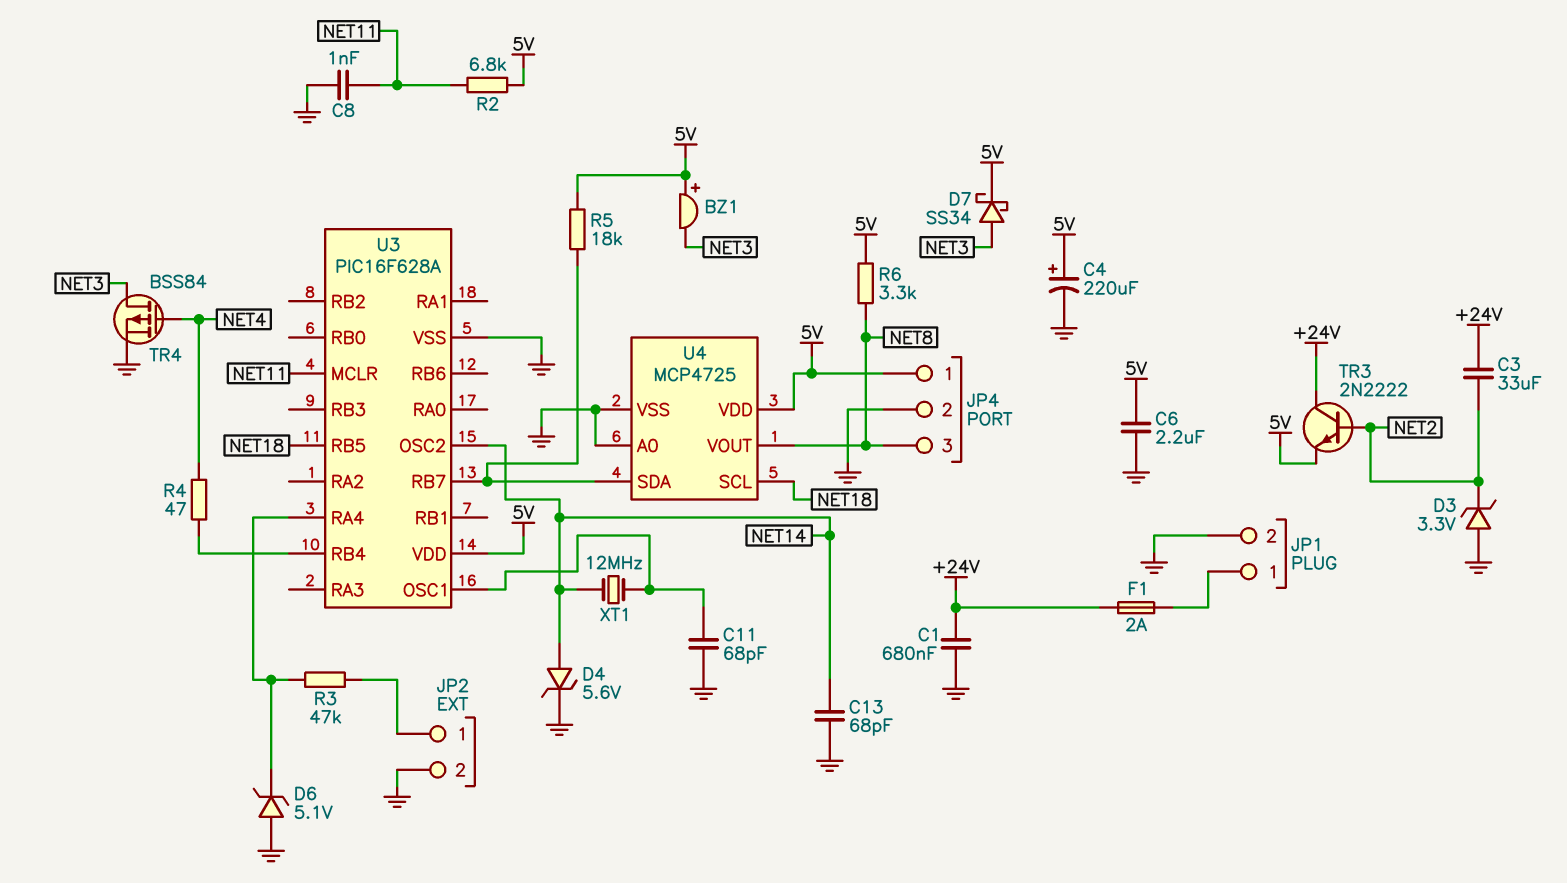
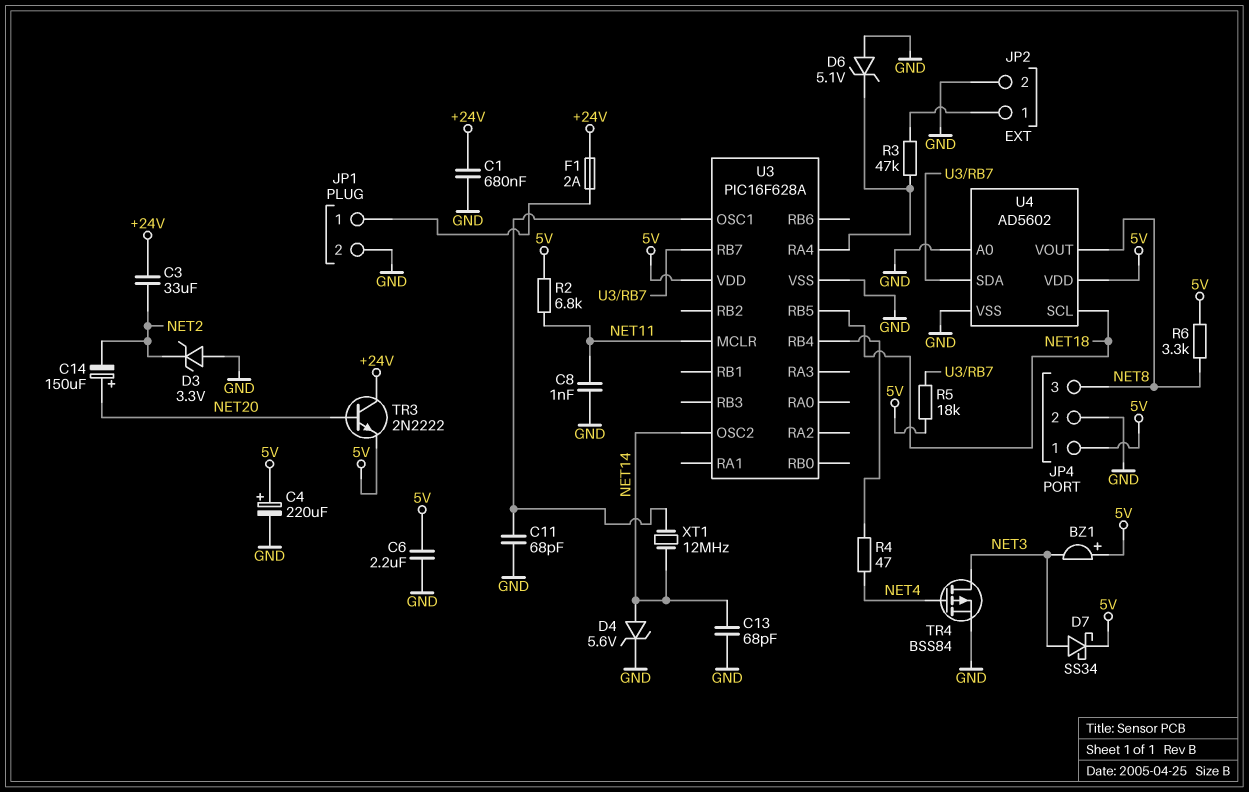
C14: none -> 150uF (plus NET20, minus NET2)
TR3: NPN 2N2222 (B NET2, C +24V, E 5V) -> NPN 2N2222 (B NET20, C +24V, E 5V)
U4: MCP4725 -> AD5602

